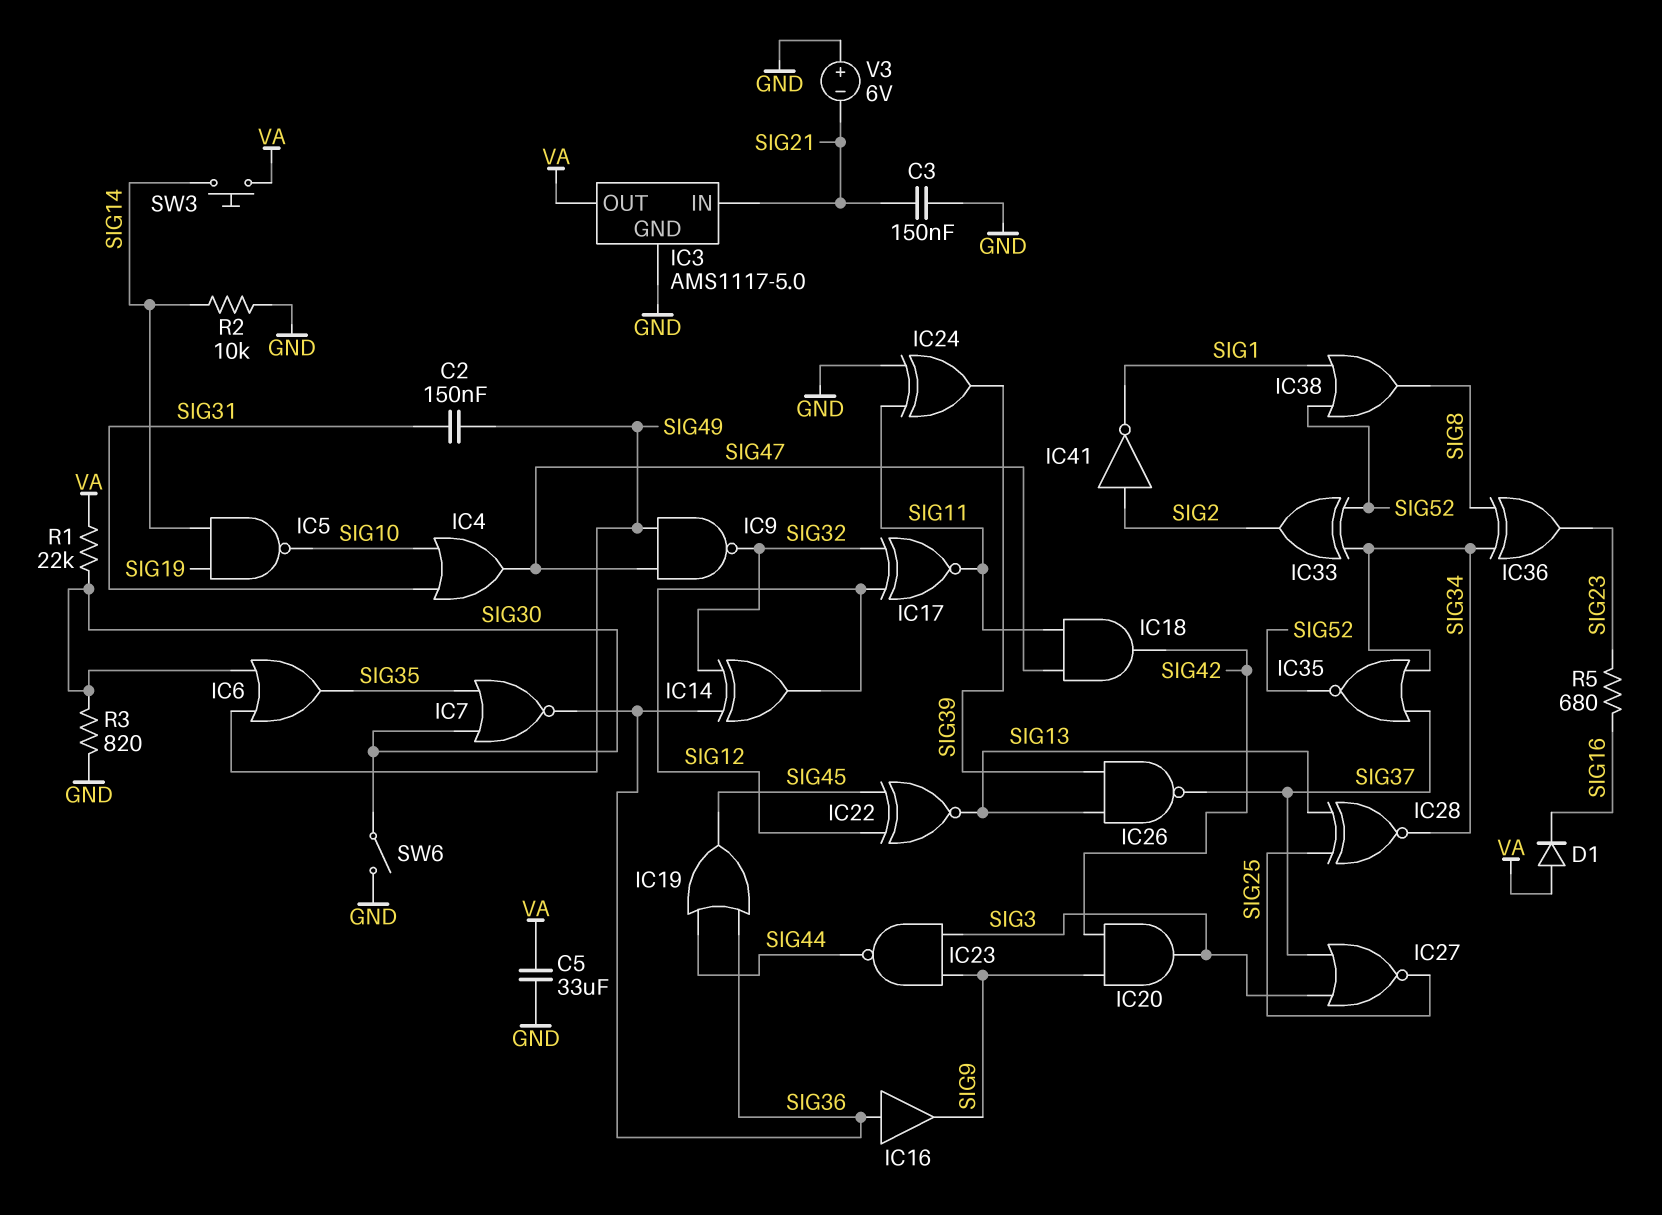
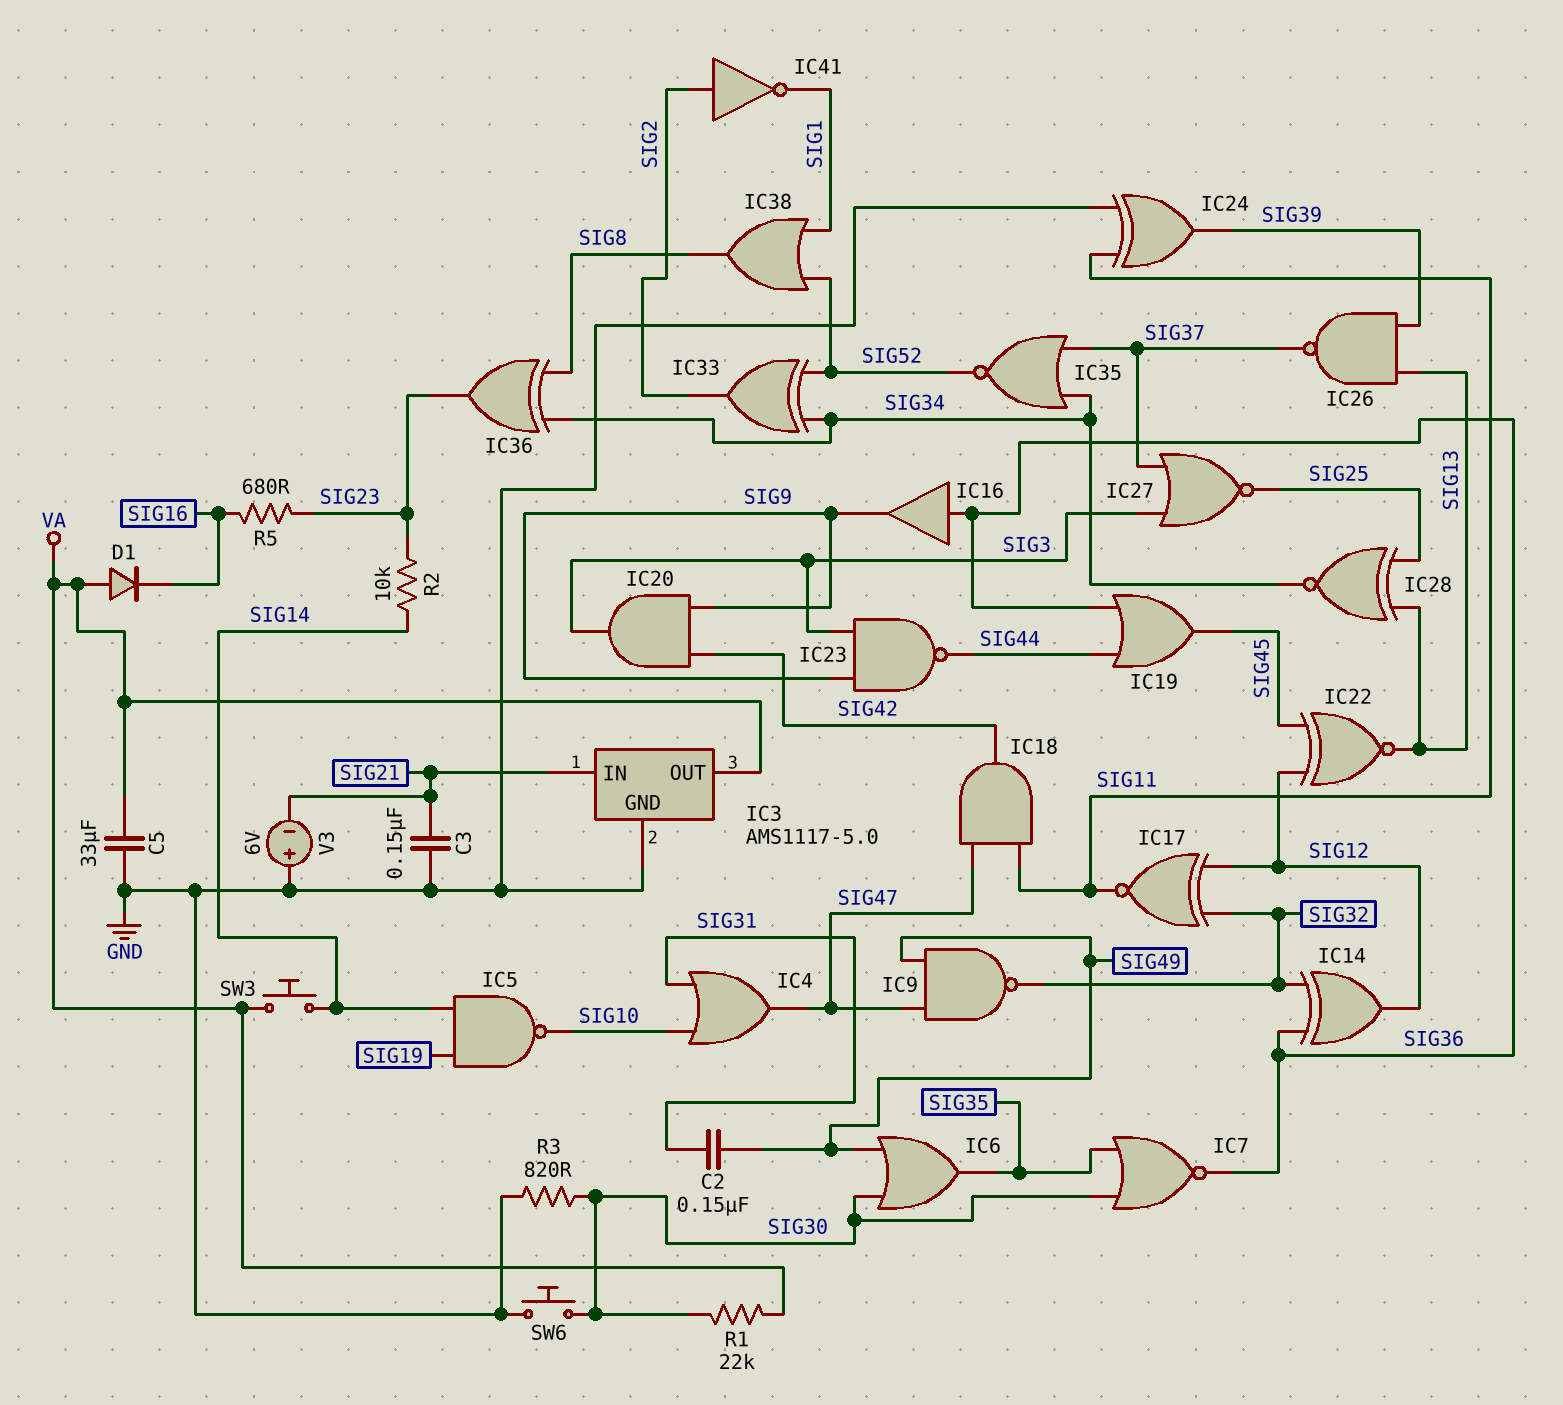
R2: 10k (GND, SIG14) -> 10k (SIG14, SIG23)
SW6: switch (GND, SIG30) -> button (GND, SIG30)

